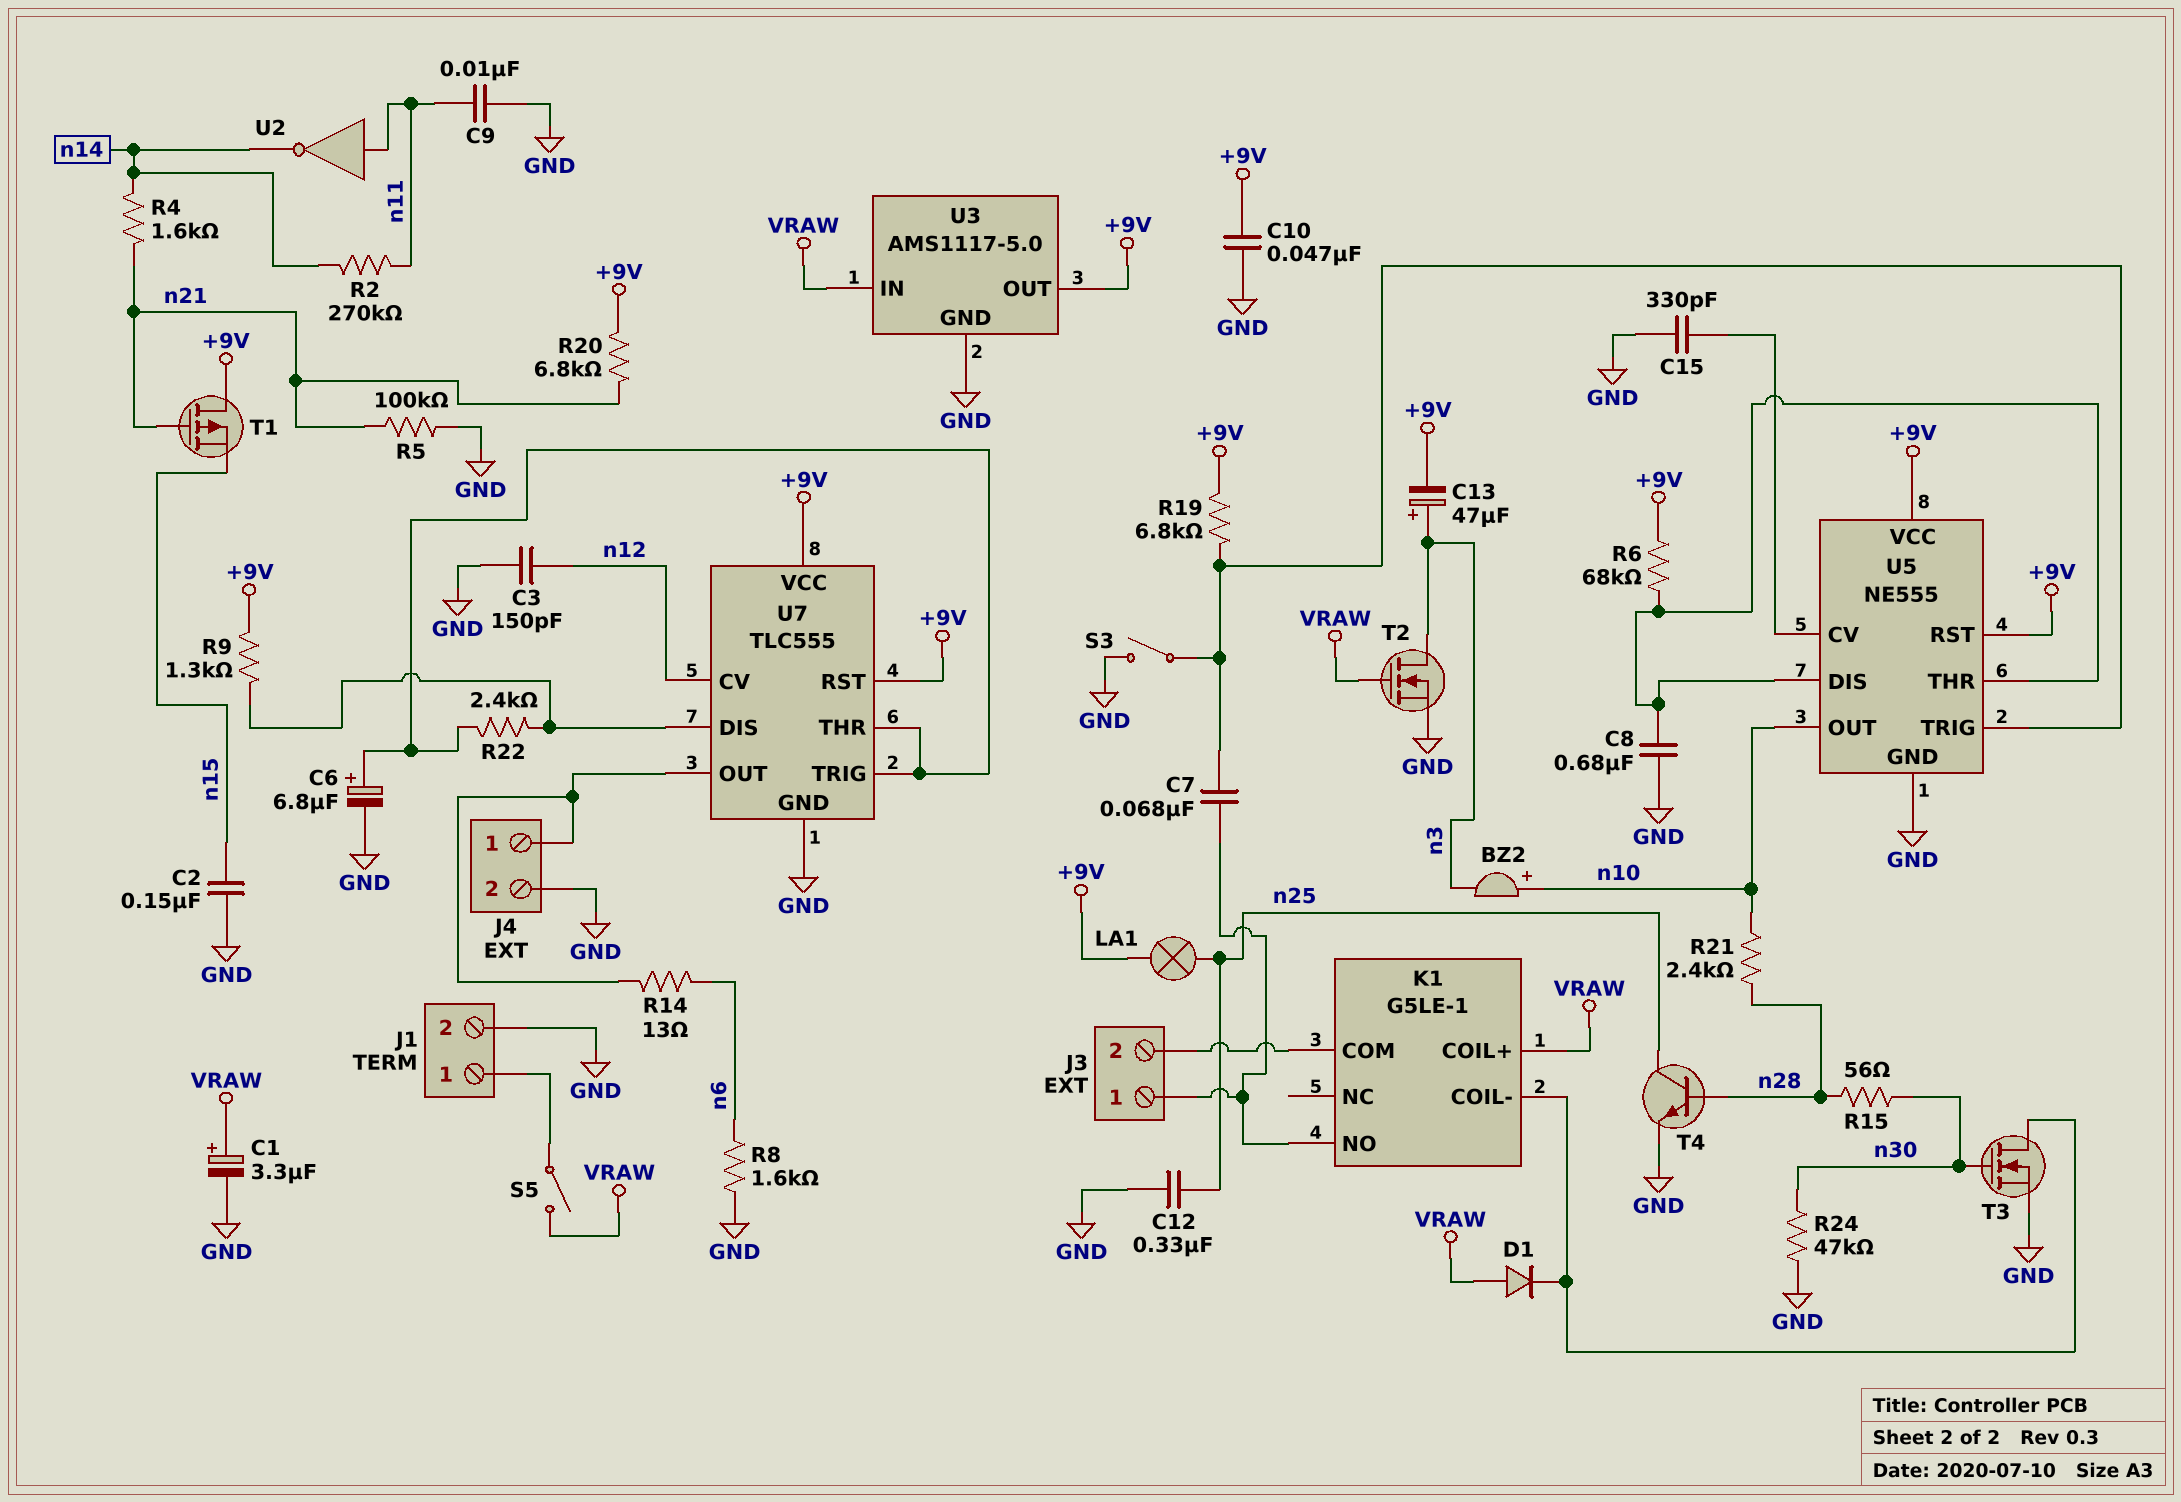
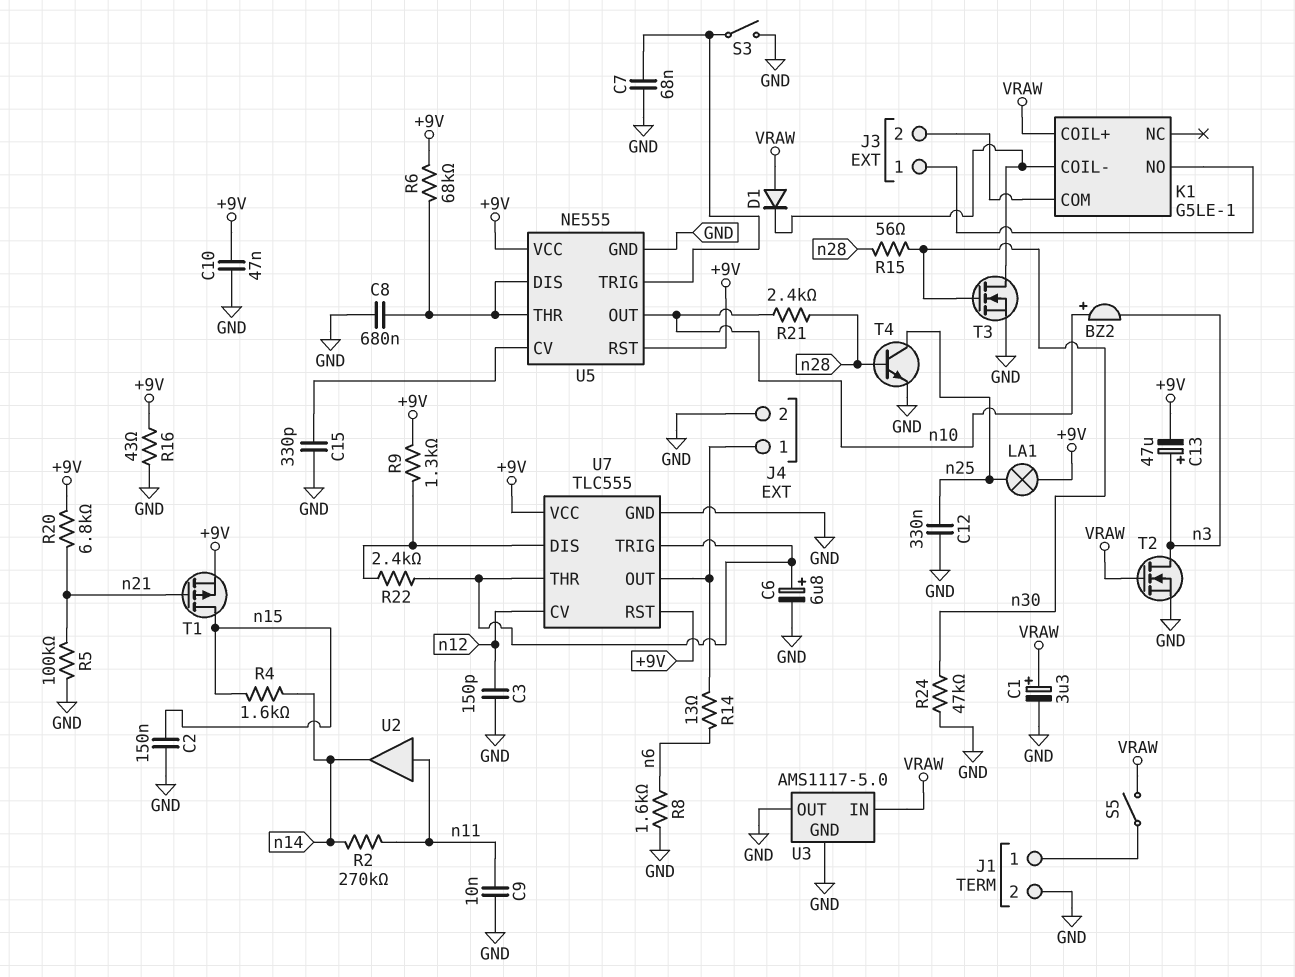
C7: 68nF (J3/1, U5/TRIG) -> 68nF (GND, U5/TRIG)
R4: 1.6k (n14, n21) -> 1.6k (n14, n15)
R16: none -> 43 (+9V, GND)
R19: 6.8k (+9V, U5/TRIG) -> none
T1: PMOS (G n21, D +9V, S n15) -> PMOS (G n21, D n15, S +9V)
U2: NOT (in n11, out n14) -> buffer (in n11, out n14)
U3 pin OUT: +9V -> GND

